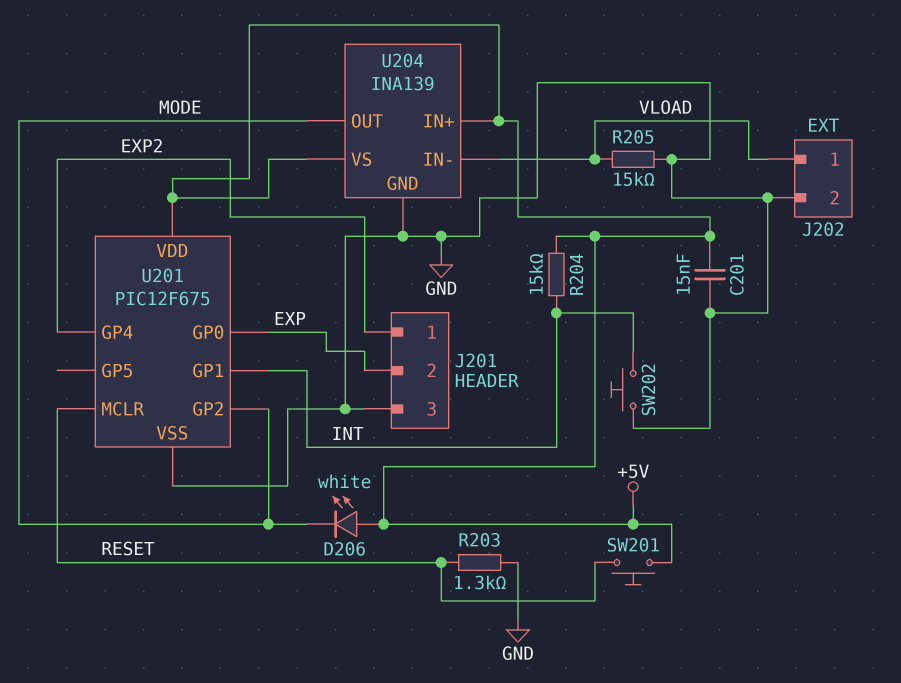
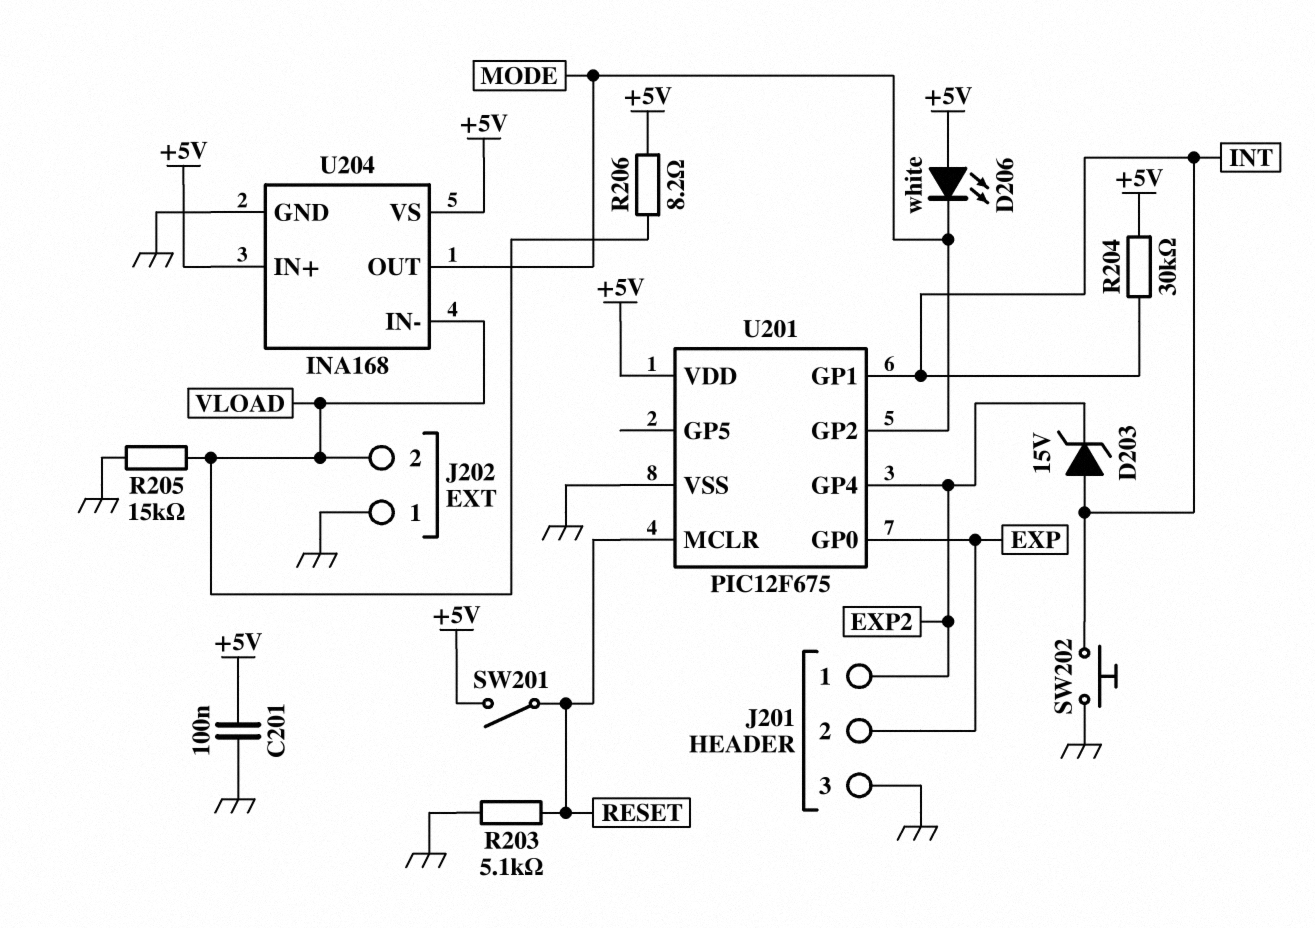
C201: 15nF (+5V, GND) -> 100nF (+5V, GND)
D203: none -> zener 15V (A INT, K EXP2)
J202 pin 1: VLOAD -> GND
J202 pin 2: GND -> VLOAD
R203: 1.3k (GND, RESET) -> 5.1k (GND, RESET)
R204: 15k (+5V, INT) -> 30k (+5V, INT)
R206: none -> 8.2 (+5V, VLOAD)
SW201: button (+5V, RESET) -> switch (+5V, RESET)
U204: INA139 -> INA168

